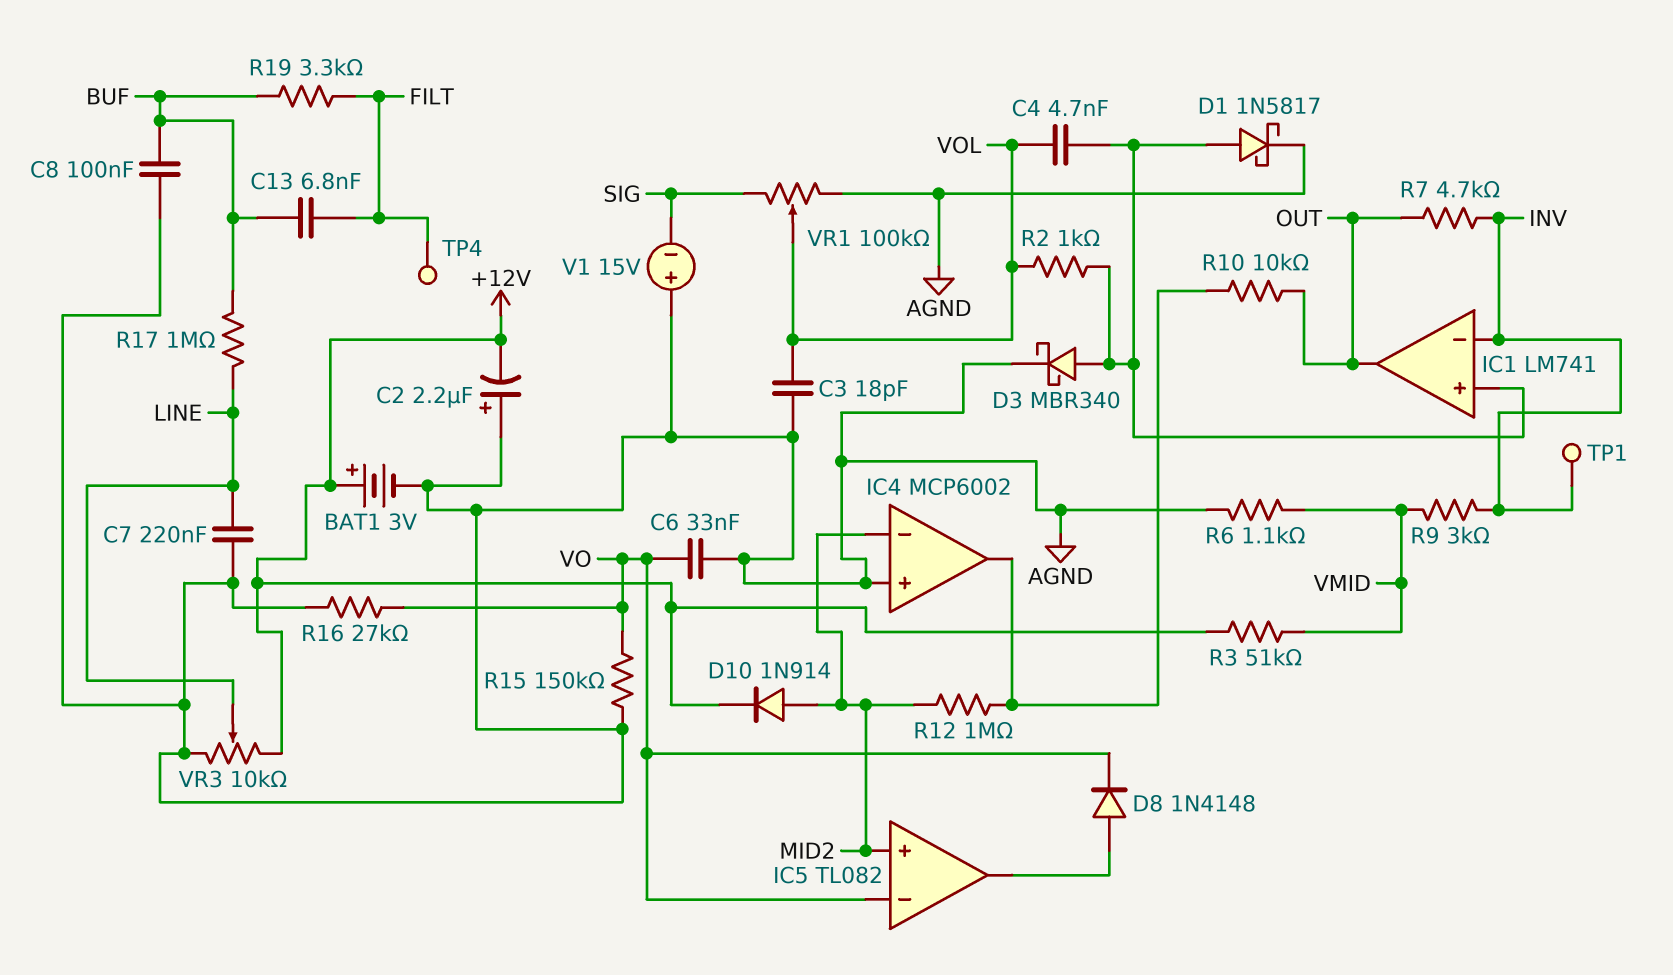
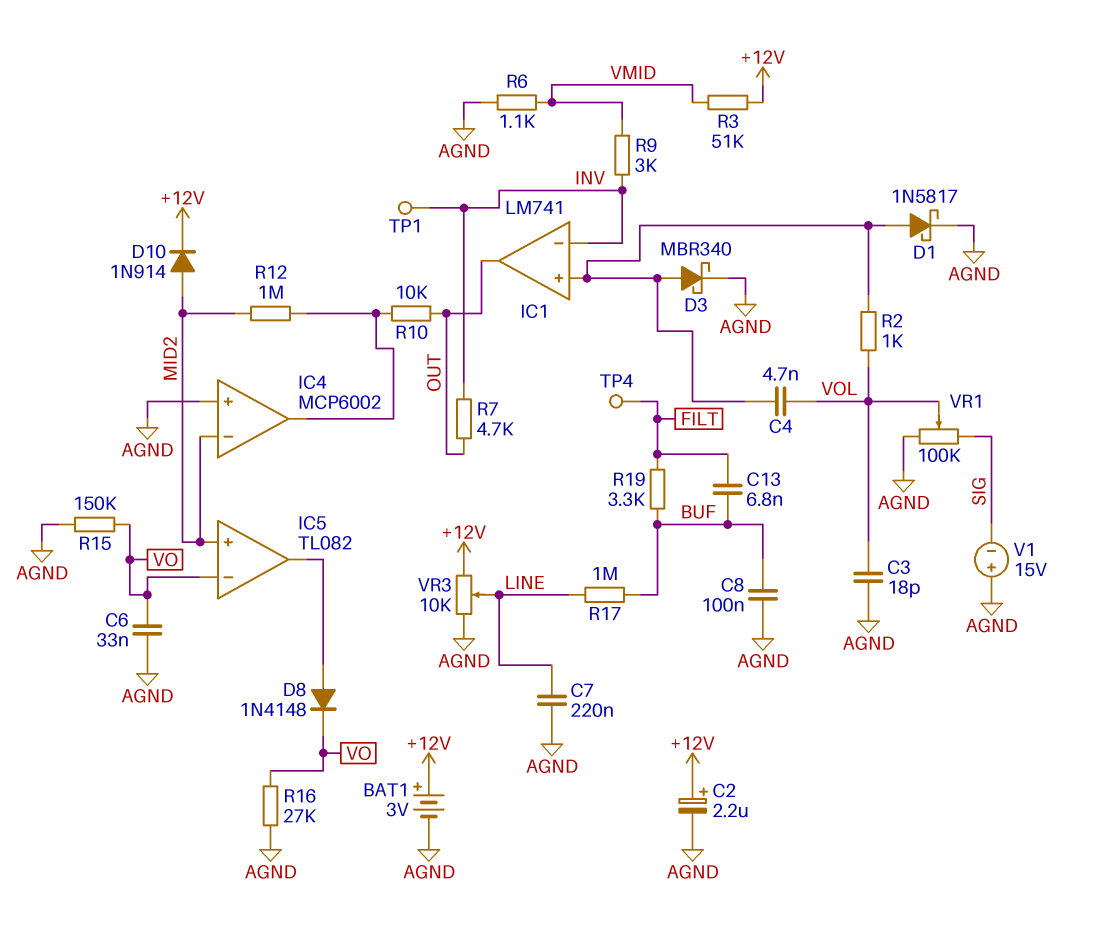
C2: 2.2uF (plus AGND, minus +12V) -> 2.2uF (plus +12V, minus AGND)

